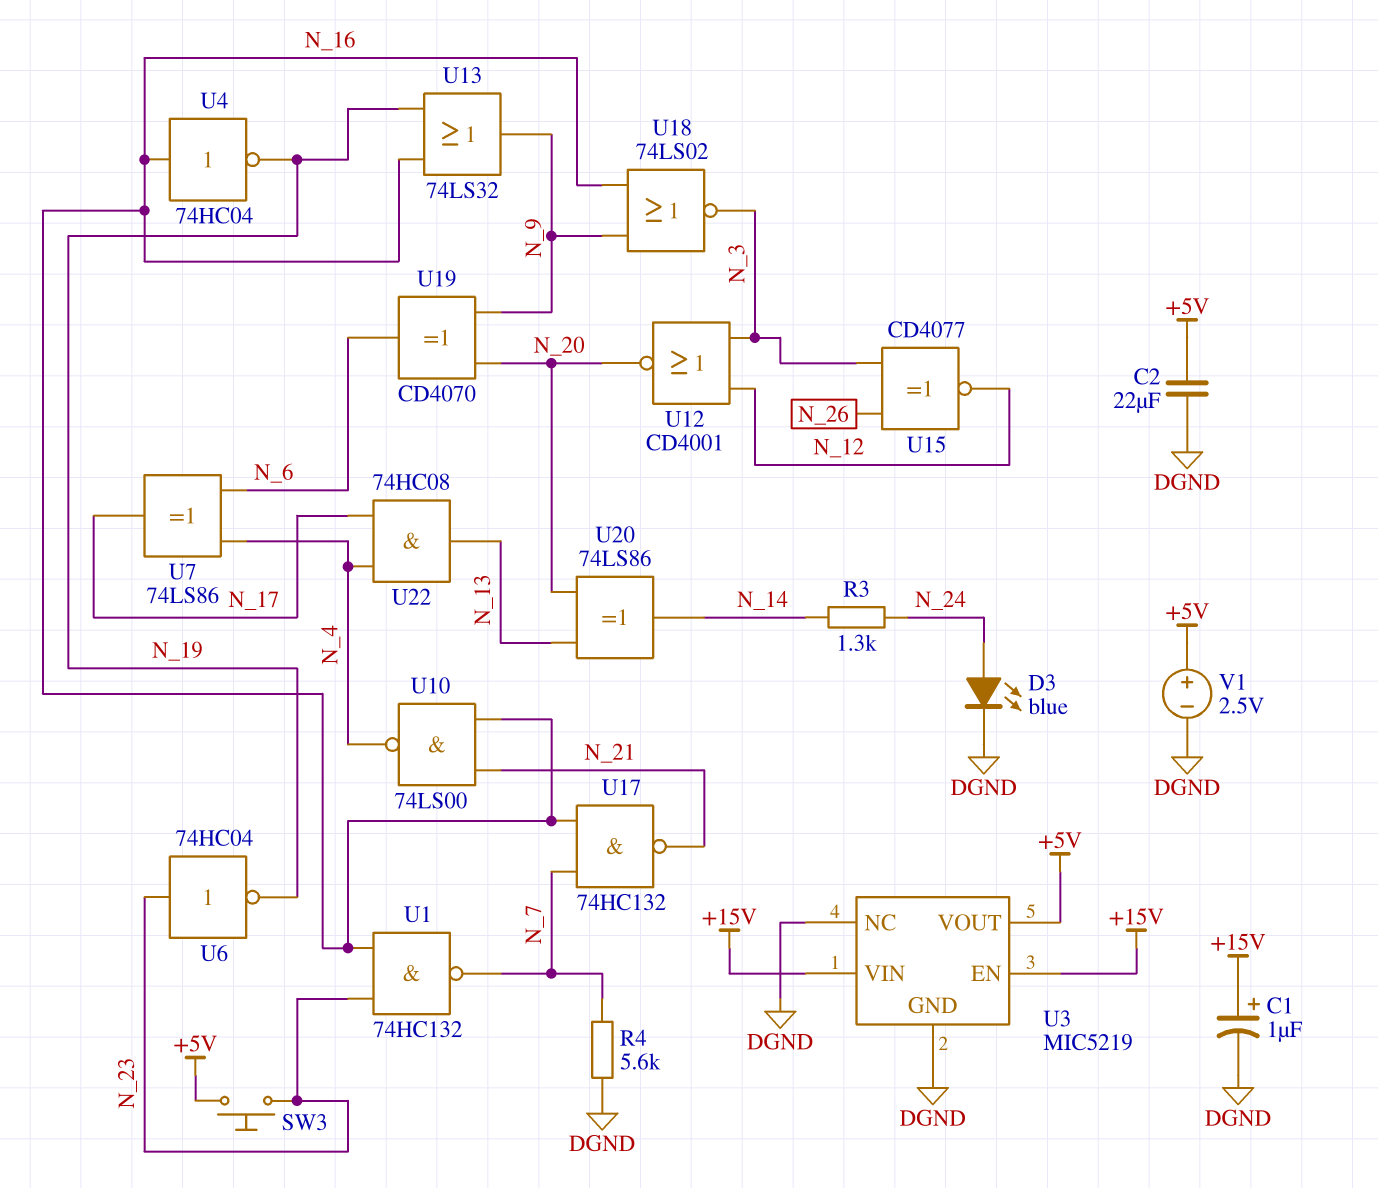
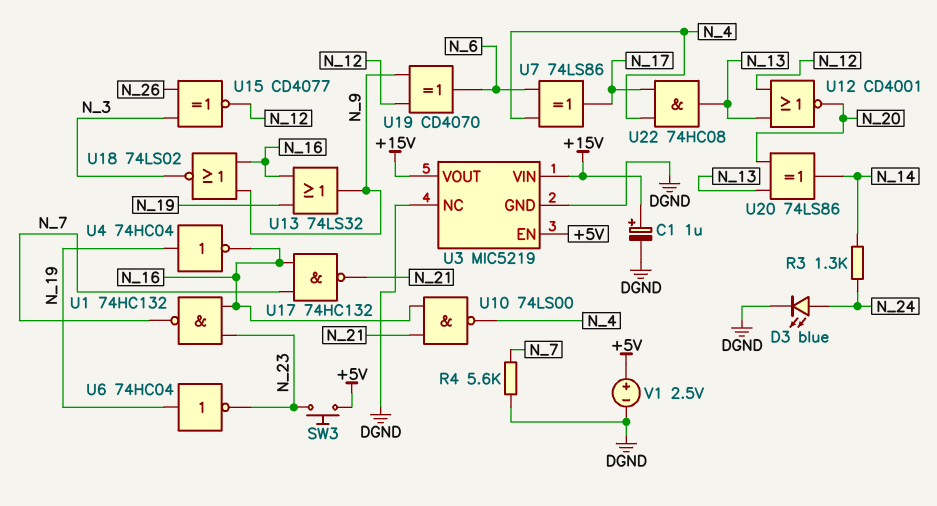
C2: 22uF (+5V, DGND) -> none
U3 pin EN: +15V -> +5V
U3 pin VOUT: +5V -> +15V
U4: NOT 74HC04 (in N_16, out N_19) -> NOT 74HC04 (in N_19, out N_16)
U6: NOT 74HC04 (in N_23, out N_19) -> NOT 74HC04 (in N_19, out N_23)
U12: NOR CD4001 (in N_3, in N_12, out N_20) -> NOR CD4001 (in N_12, in N_13, out N_20)
U19: XOR CD4070 (in N_9, in N_20, out N_6) -> XOR CD4070 (in N_9, in N_12, out N_6)

